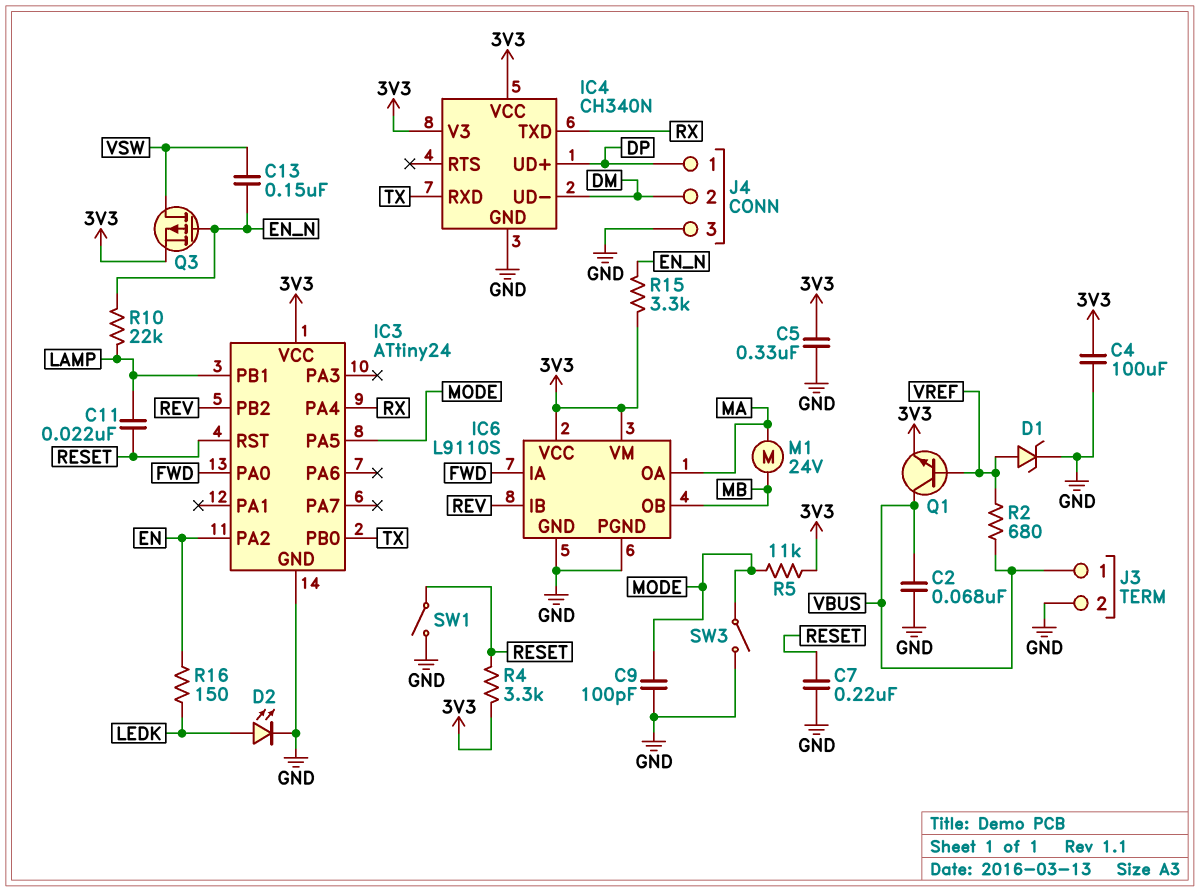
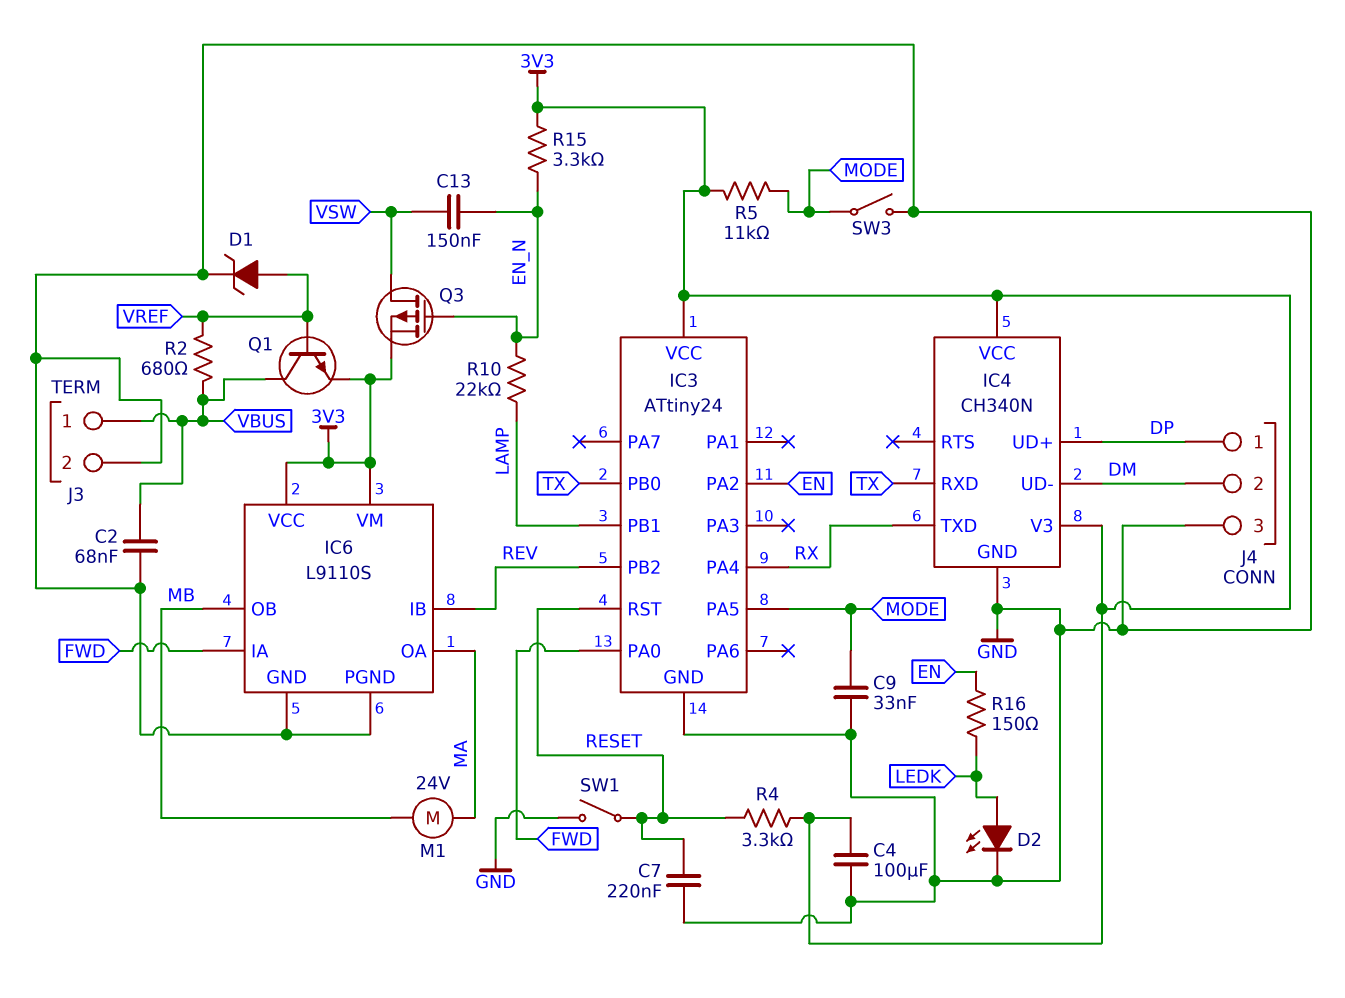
C5: 330nF (3V3, GND) -> none
C9: 100pF (GND, MODE) -> 33nF (GND, MODE)
C11: 22nF (LAMP, RESET) -> none

